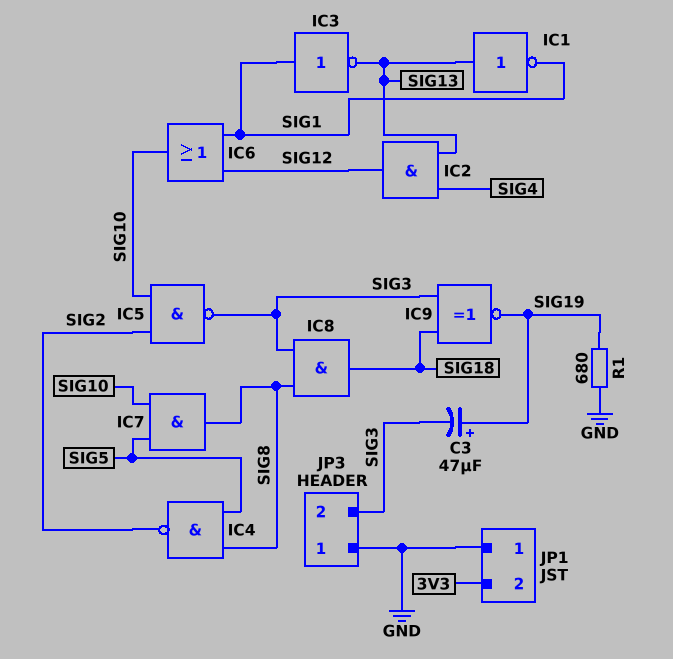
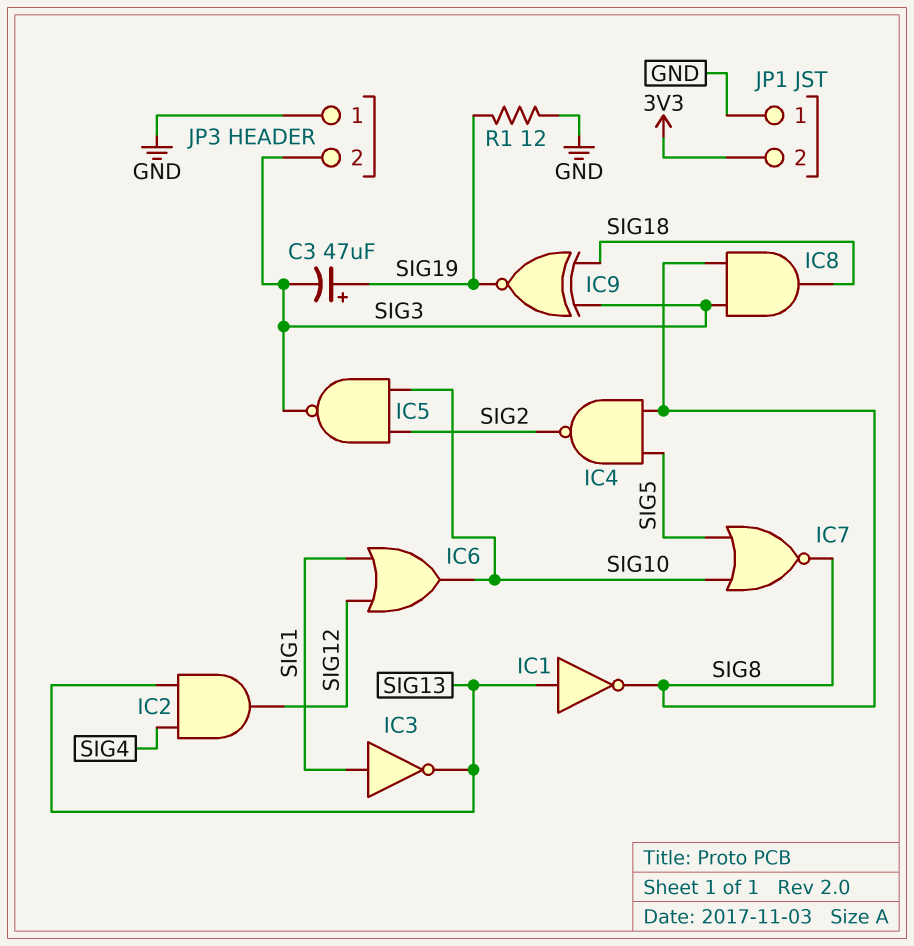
IC1: NOT (in SIG13, out SIG1) -> NOT (in SIG13, out SIG8)
IC7: AND (in SIG5, in SIG10, out SIG8) -> NOR (in SIG5, in SIG10, out SIG8)
R1: 680 (GND, SIG19) -> 12 (GND, SIG19)

